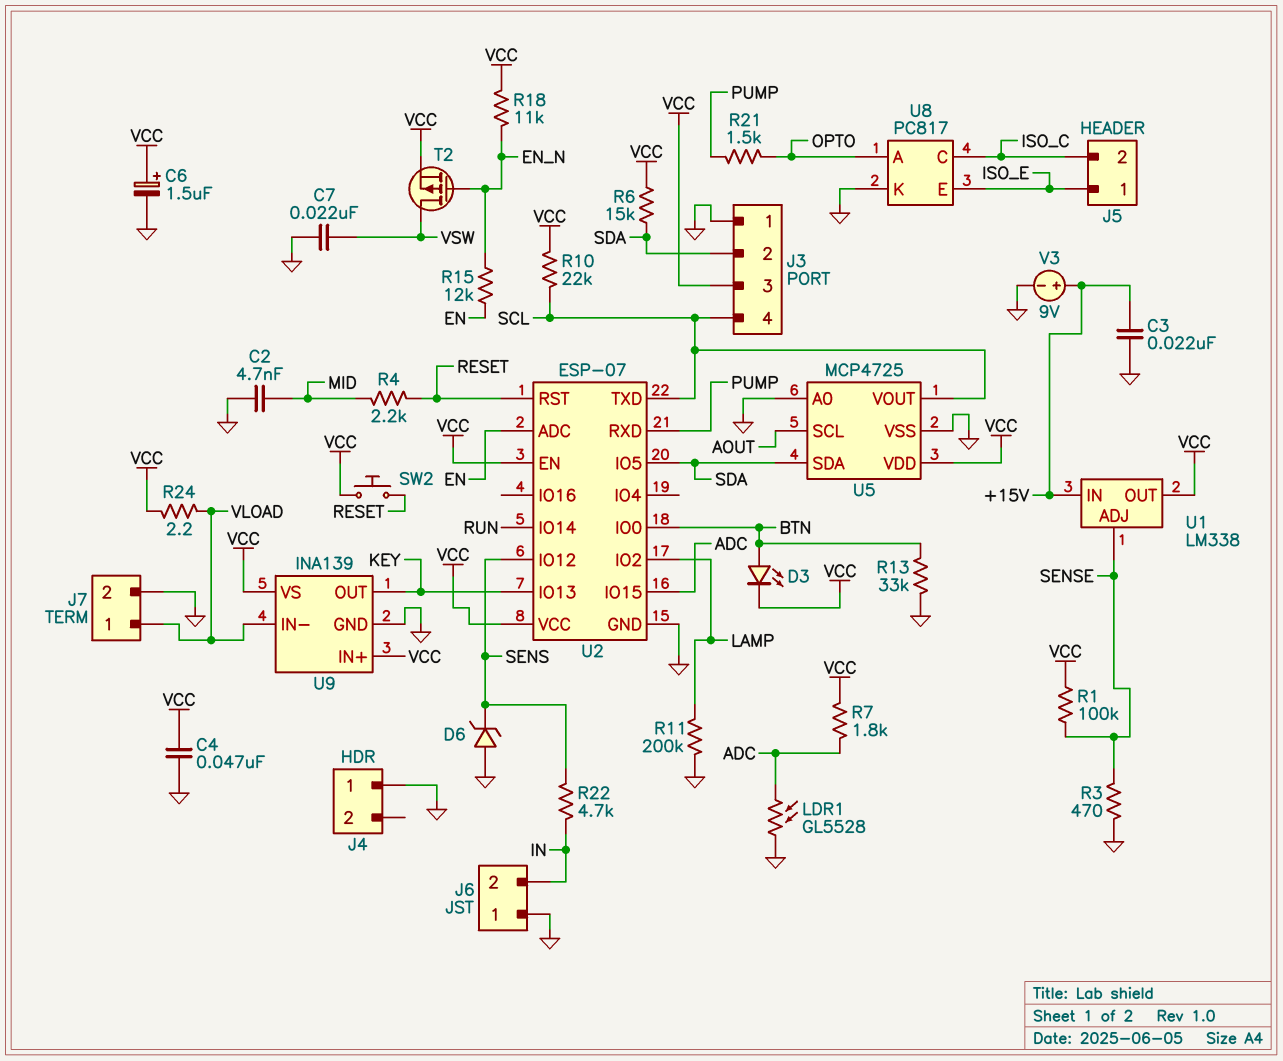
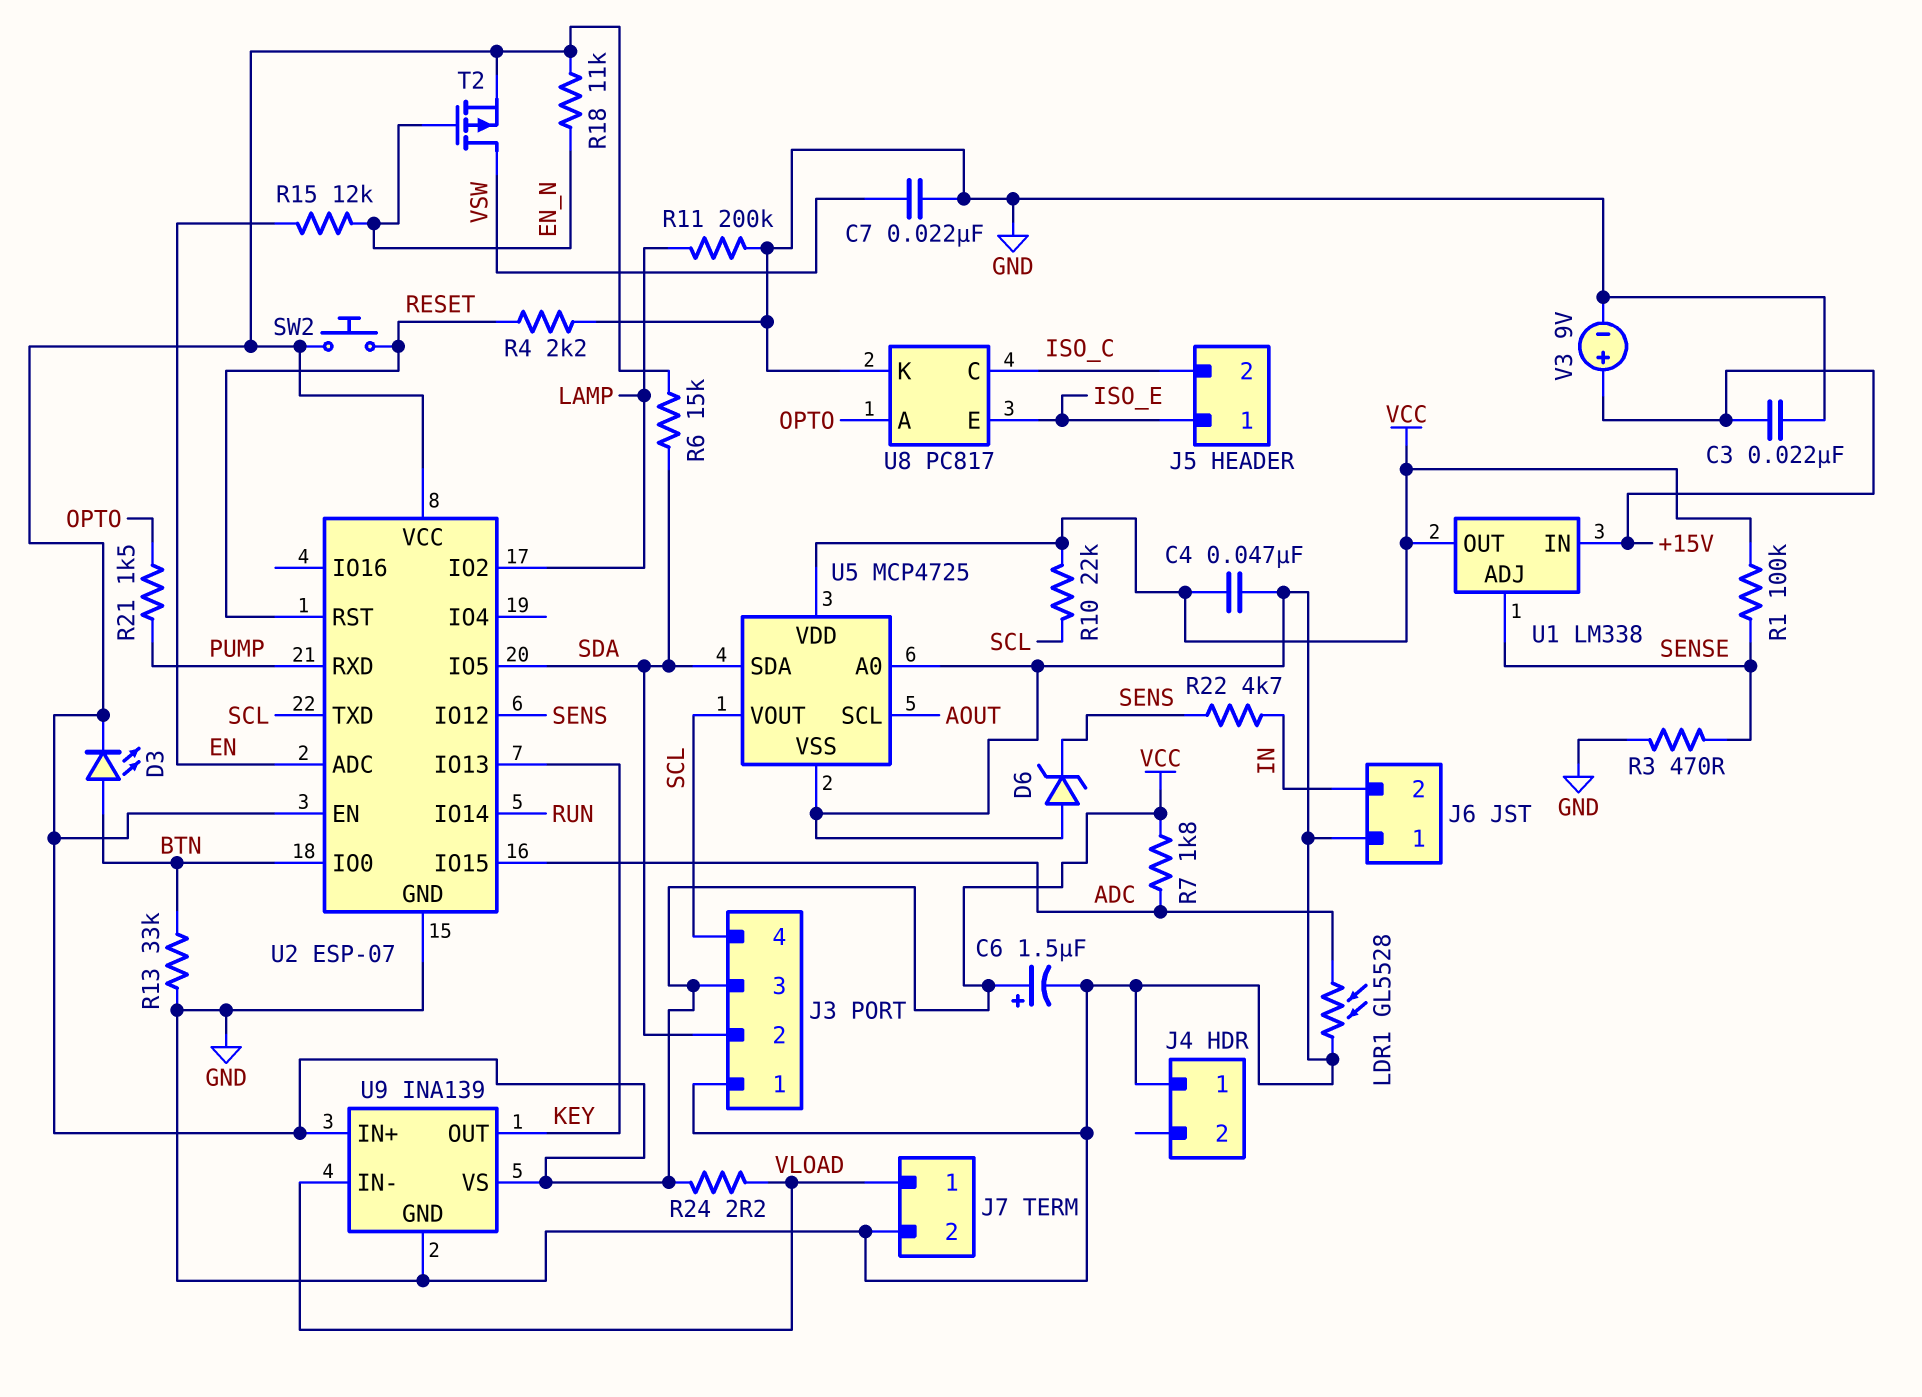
C2: 4.7nF (GND, MID) -> none
R4: 2.2k (MID, RESET) -> 2.2k (GND, RESET)

